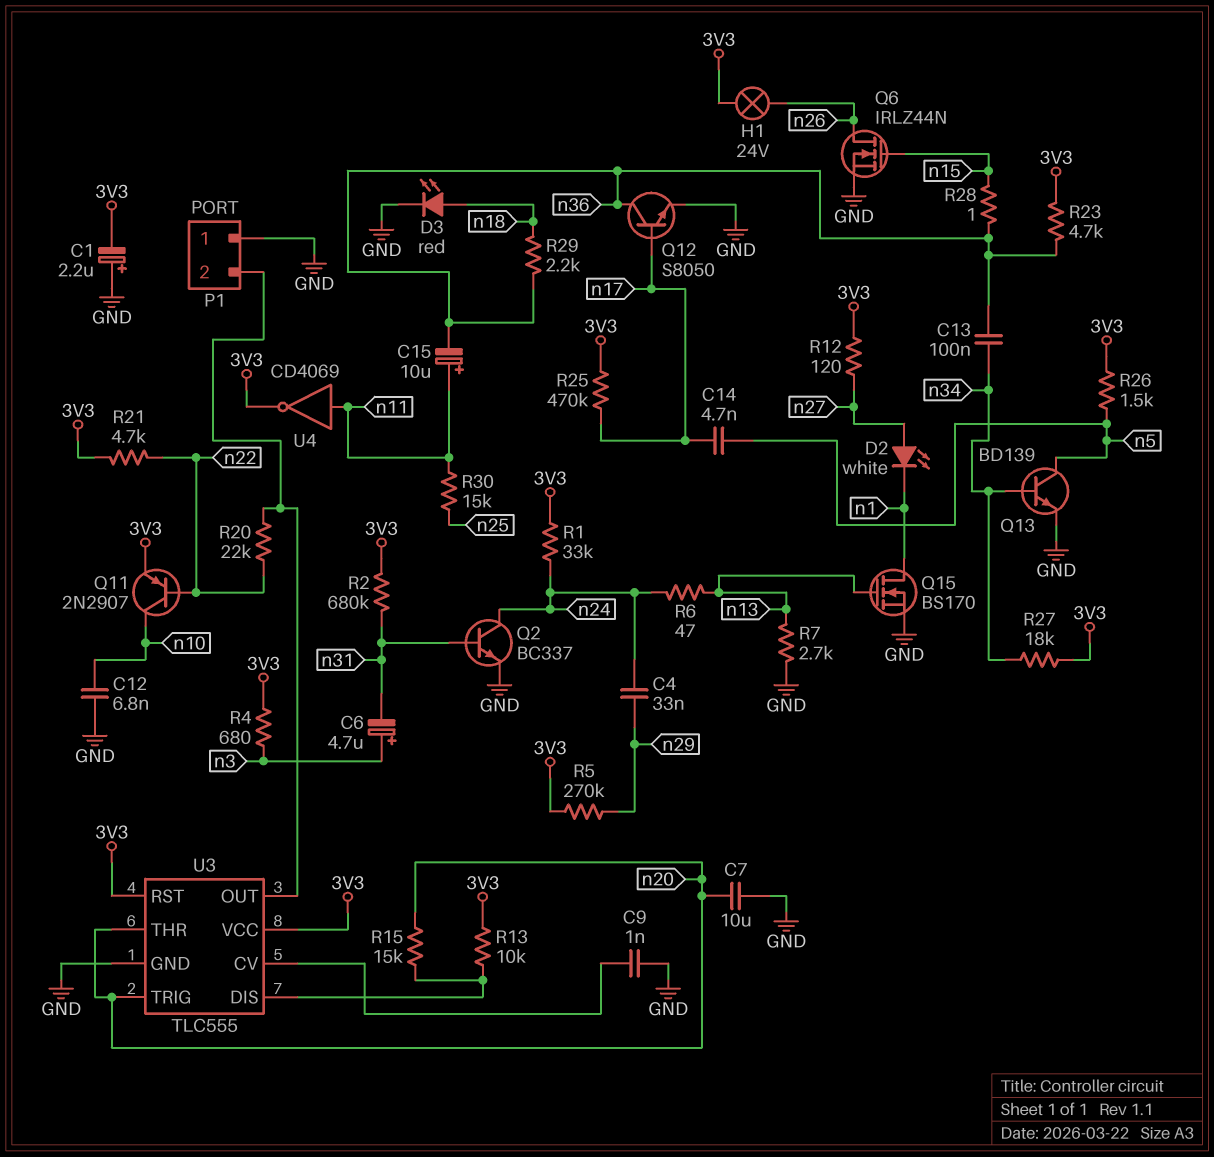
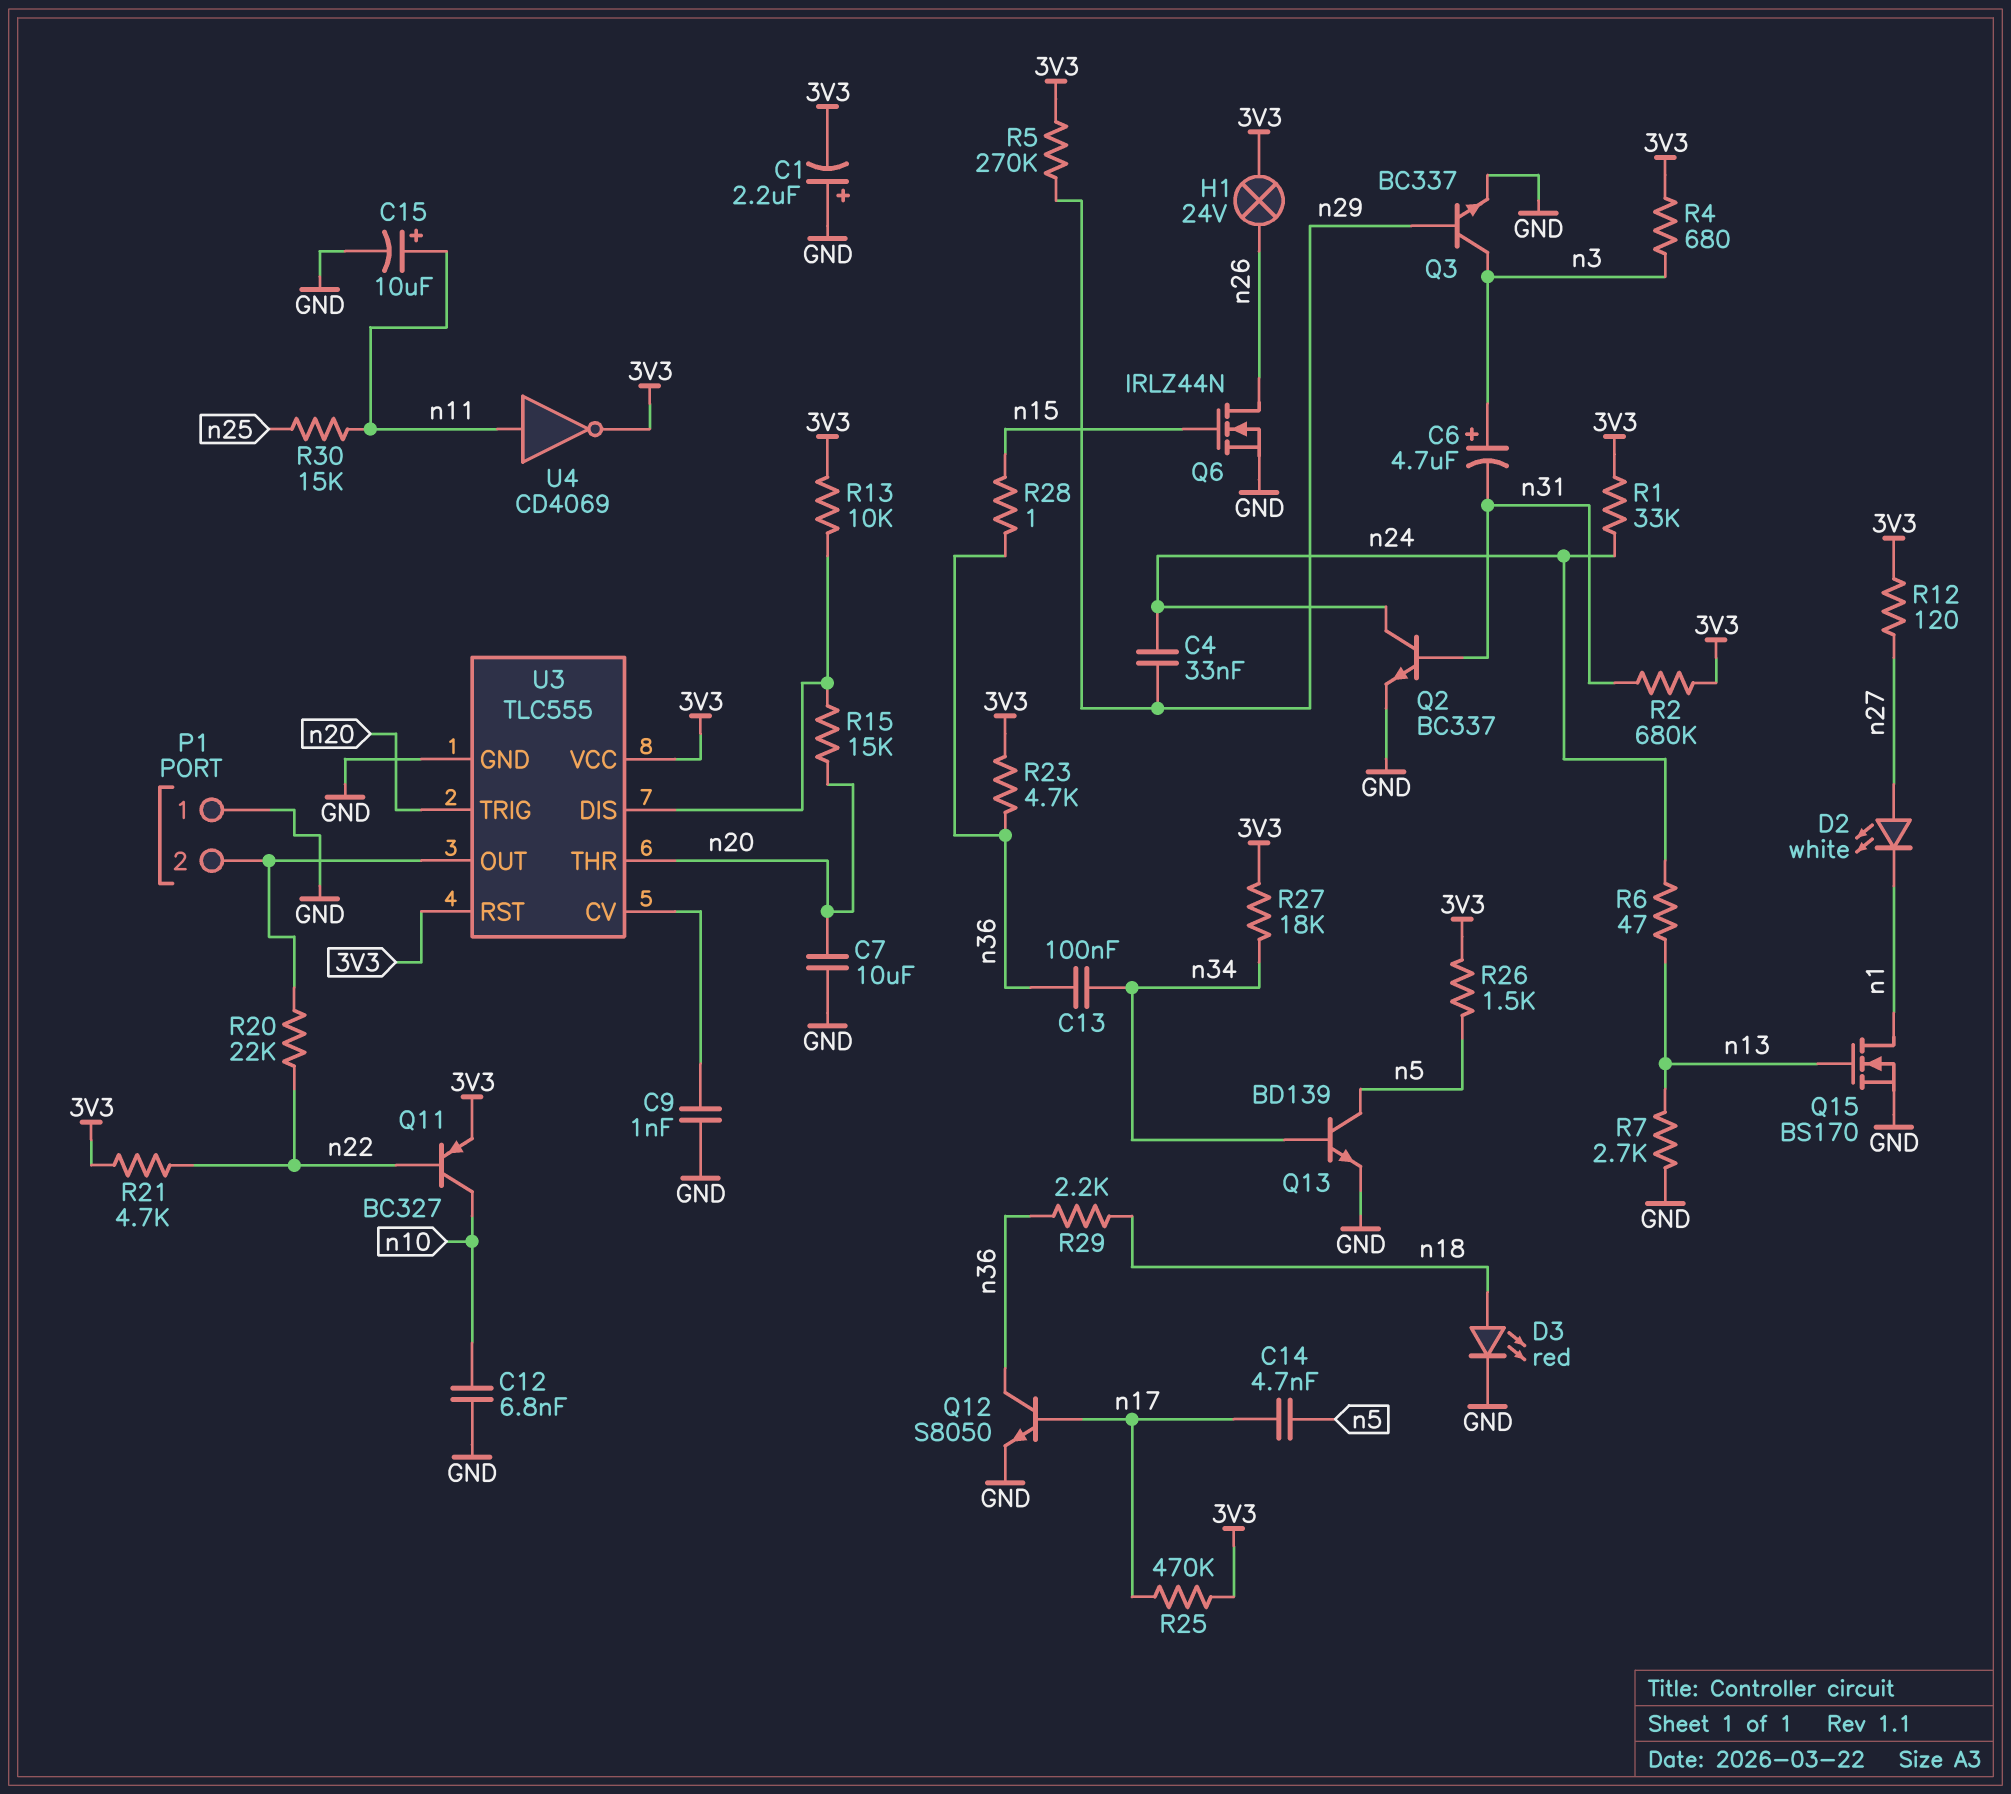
C15: 10uF (plus n11, minus n36) -> 10uF (plus n11, minus GND)
Q3: none -> NPN BC337 (B n29, C n3, E GND)
Q11: PNP 2N2907 (B n22, C n10, E 3V3) -> PNP BC327 (B n22, C n10, E 3V3)

